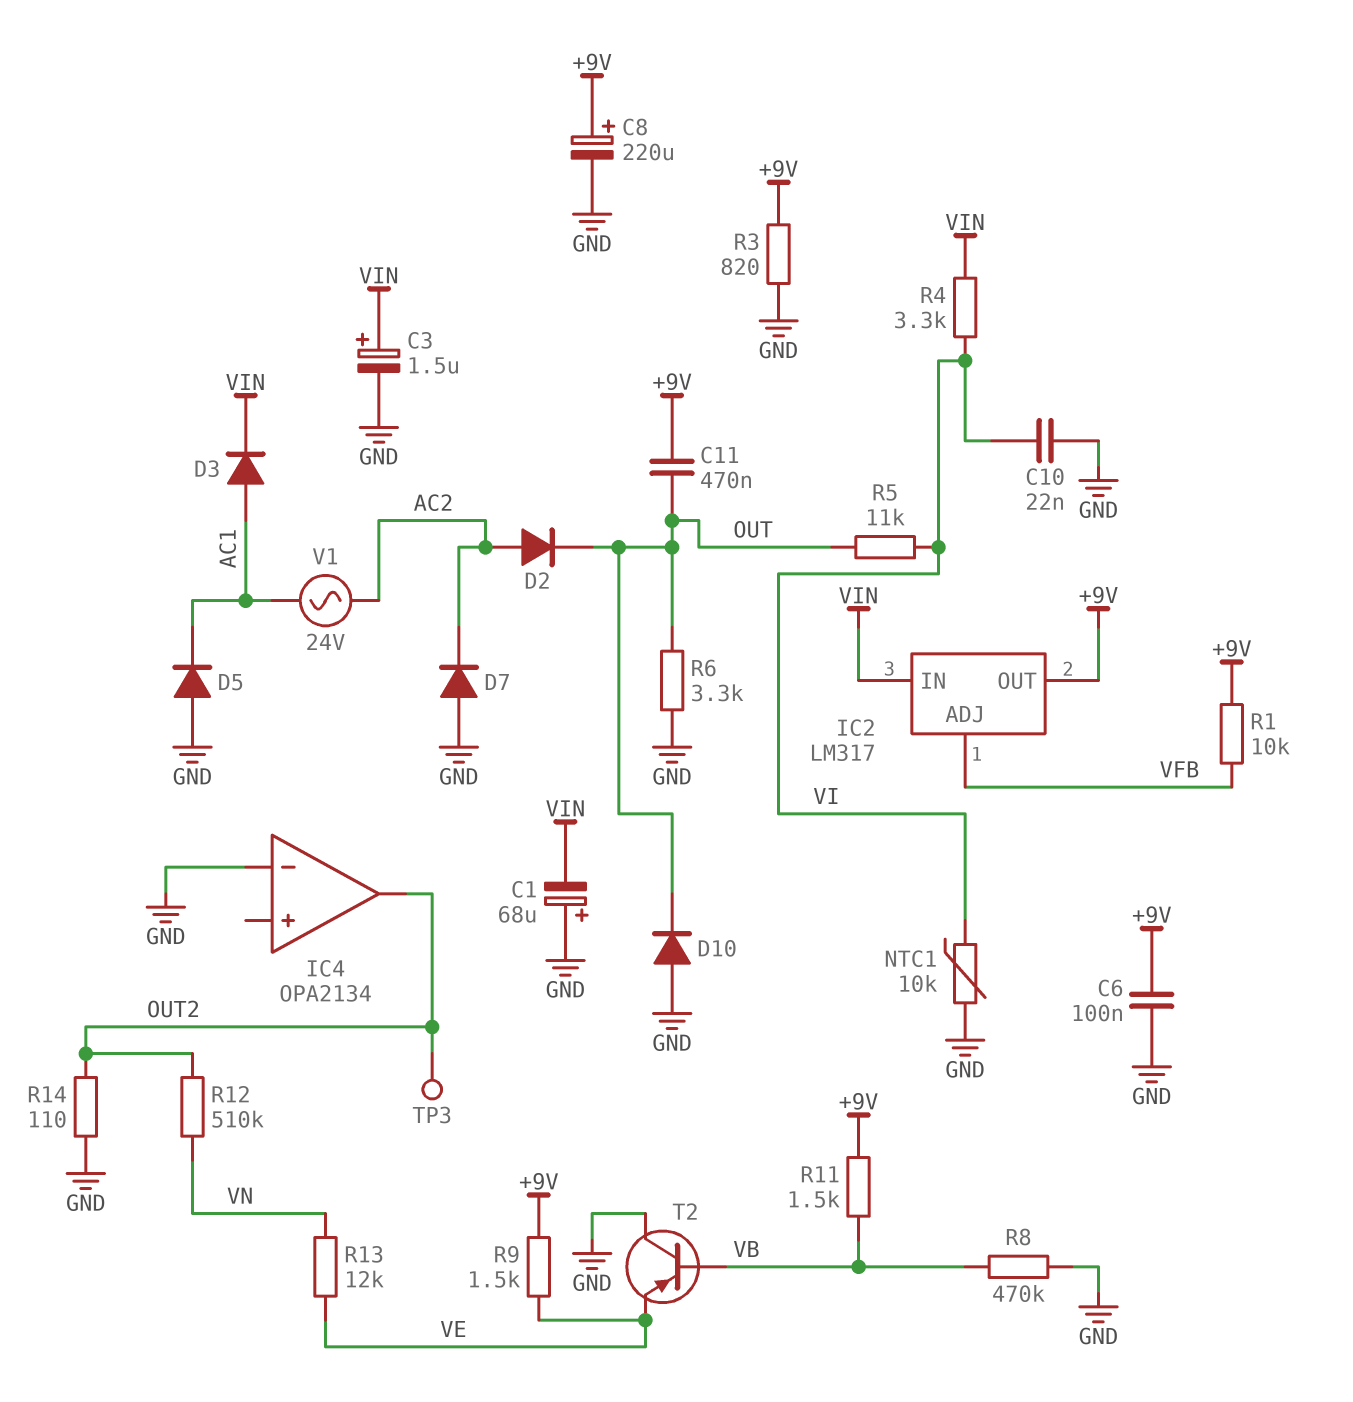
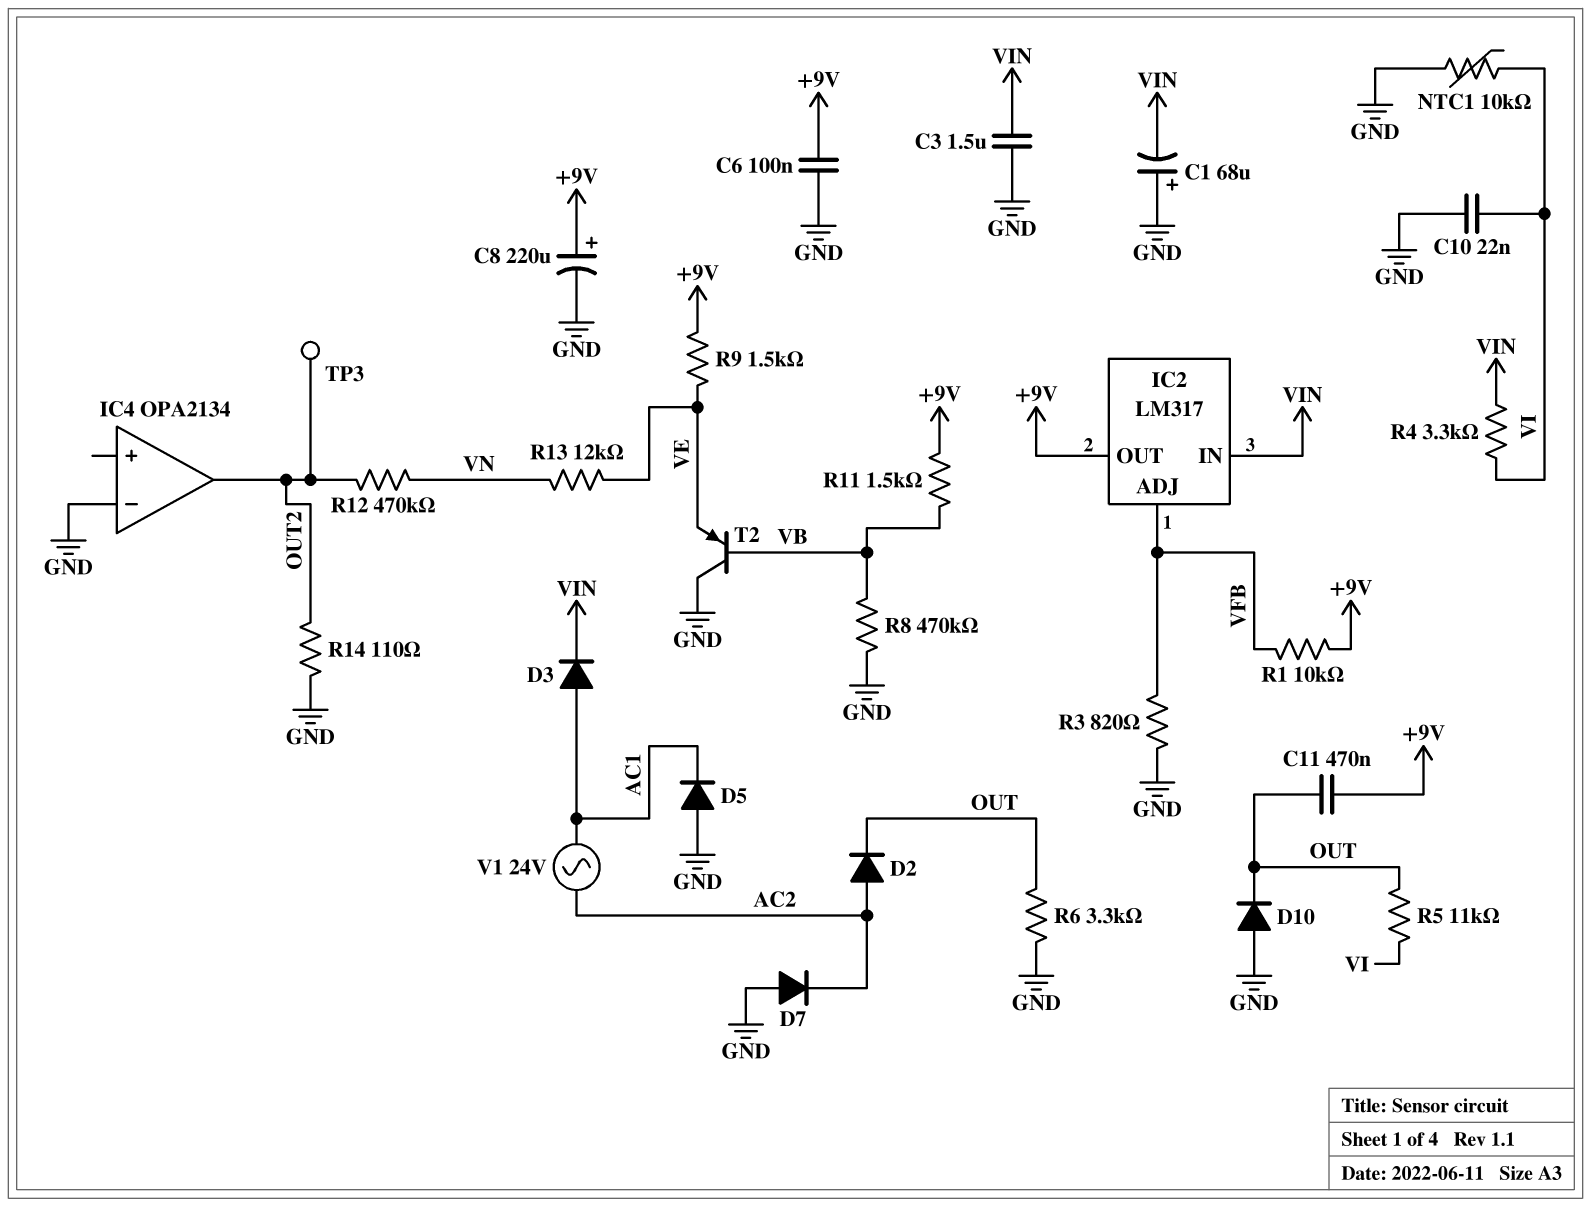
C3: 1.5uF (plus VIN, minus GND) -> 1.5uF (GND, VIN)
R3: 820 (+9V, GND) -> 820 (GND, VFB)
R12: 510k (OUT2, VN) -> 470k (OUT2, VN)

